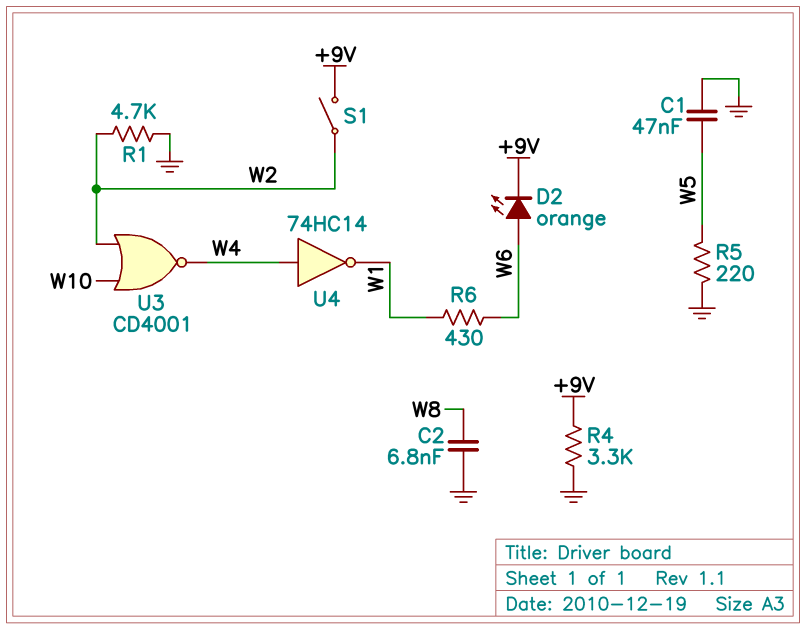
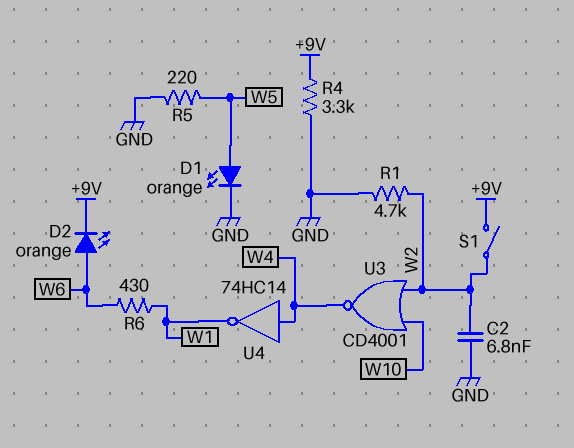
C1: 47nF (GND, W5) -> none
C2: 6.8nF (GND, W8) -> 6.8nF (GND, W2)
D1: none -> LED orange (A W5, K GND)

